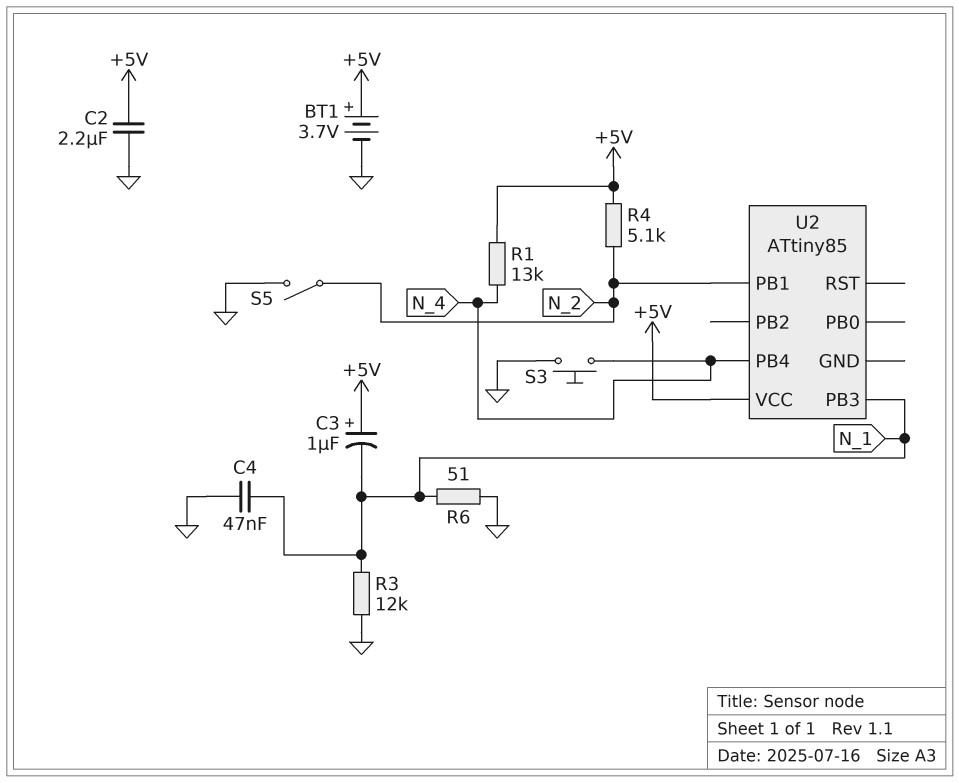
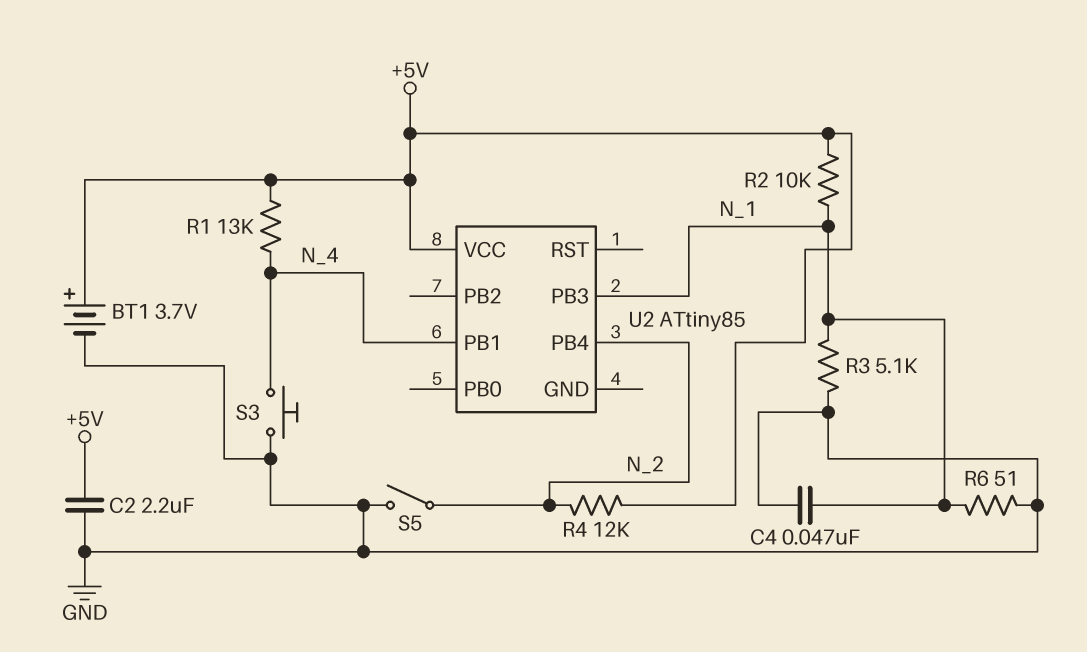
C3: 1uF (plus +5V, minus N_1) -> none
R2: none -> 10k (+5V, N_1)
R3: 12k (GND, N_1) -> 5.1k (GND, N_1)
R4: 5.1k (+5V, N_2) -> 12k (+5V, N_2)
U2 pin PB1: N_2 -> N_4
U2 pin PB4: N_4 -> N_2

